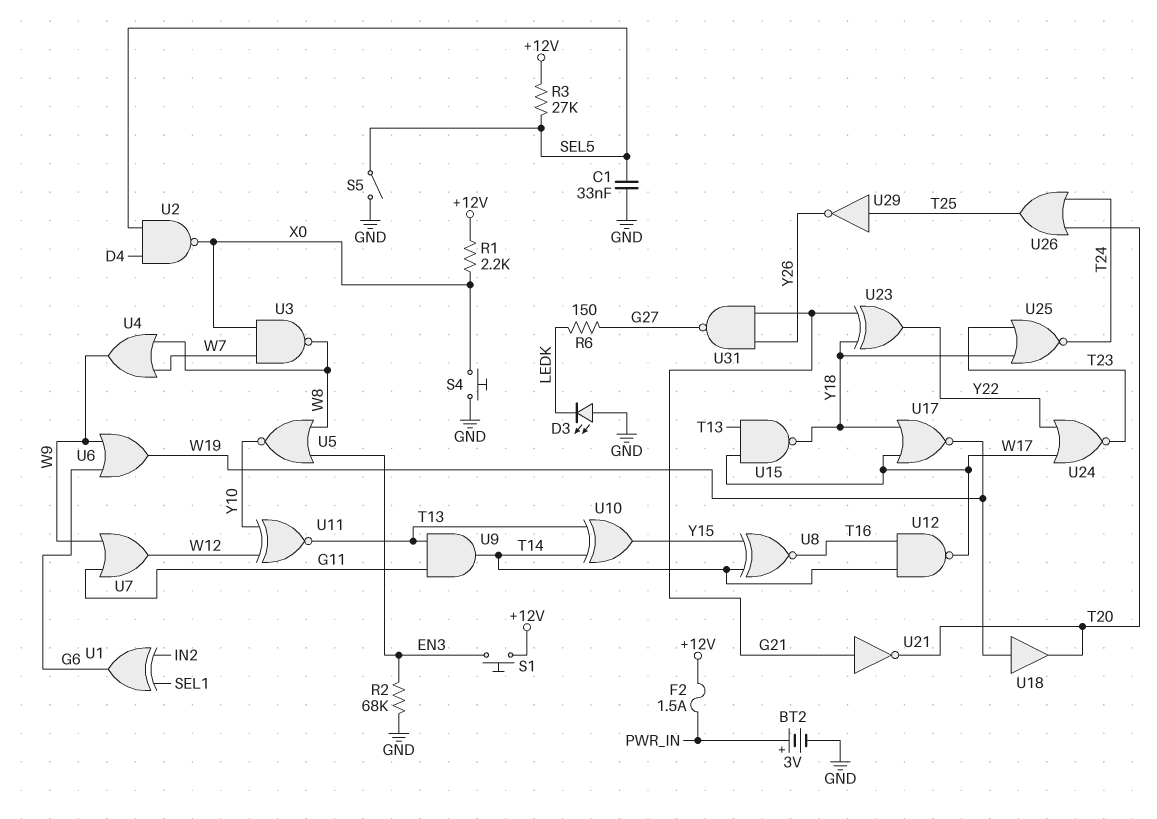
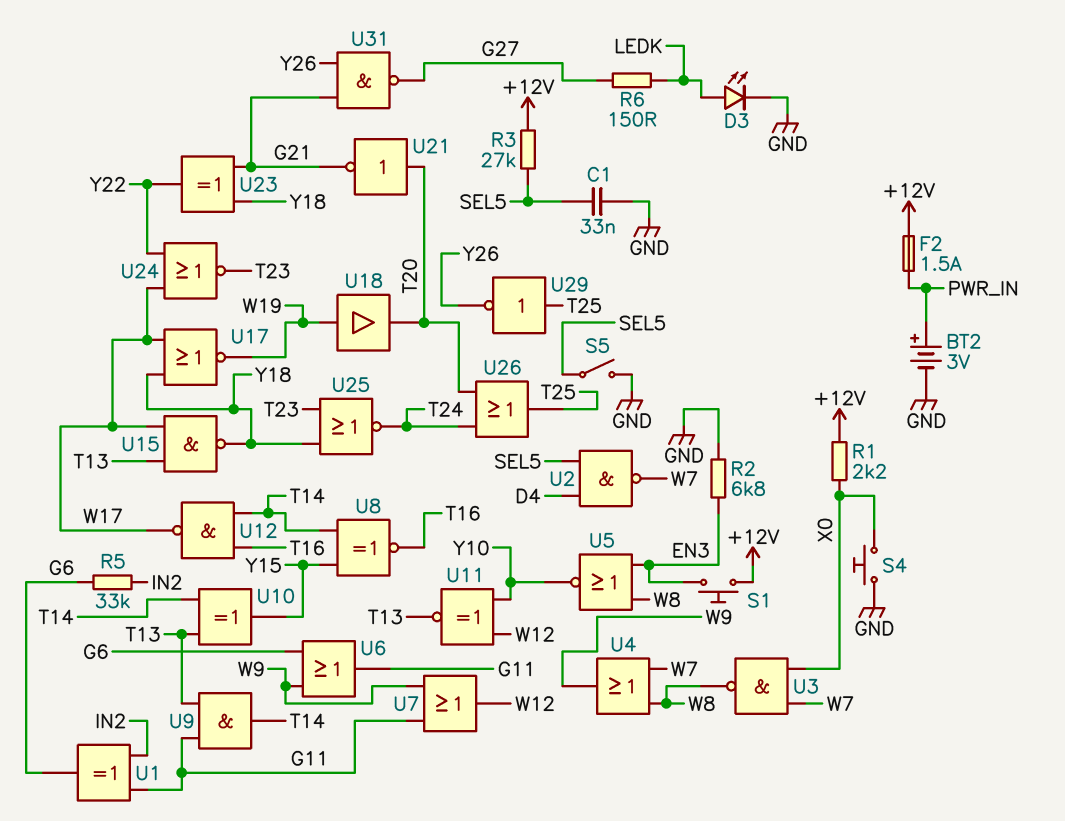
D3: LED (A GND, K LEDK) -> LED (A LEDK, K GND)
R2: 68k (EN3, GND) -> 6.8k (EN3, GND)
R5: none -> 33k (G6, IN2)
U1: XOR (in IN2, in SEL1, out G6) -> XOR (in G11, in IN2, out G6)
U2: NAND (in D4, in SEL5, out X0) -> NAND (in D4, in SEL5, out W7)
U6: OR (in G6, in W9, out W19) -> OR (in G6, in W9, out G11)
U21: NOT (in G21, out T20) -> NOT (in T20, out G21)

